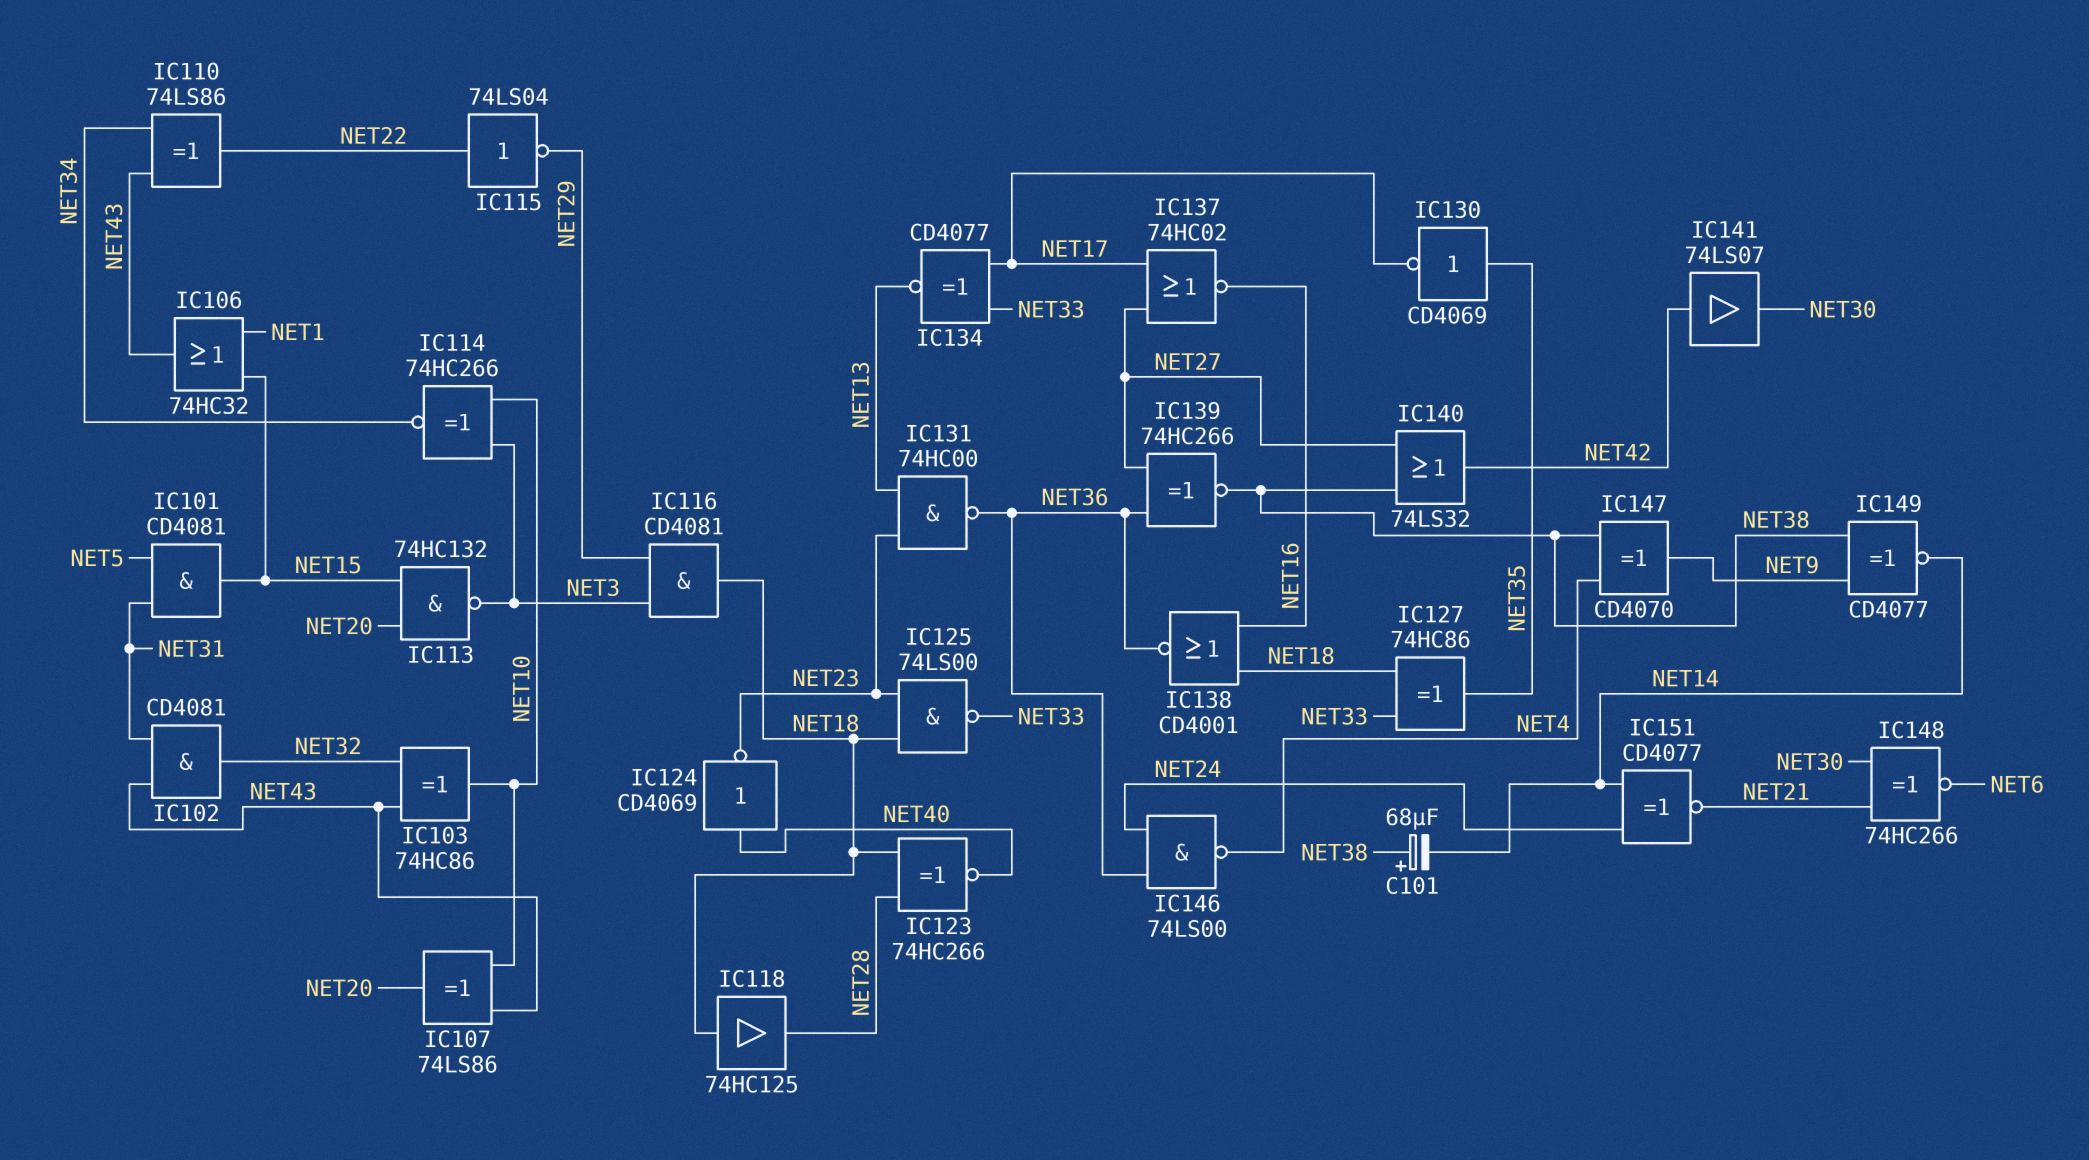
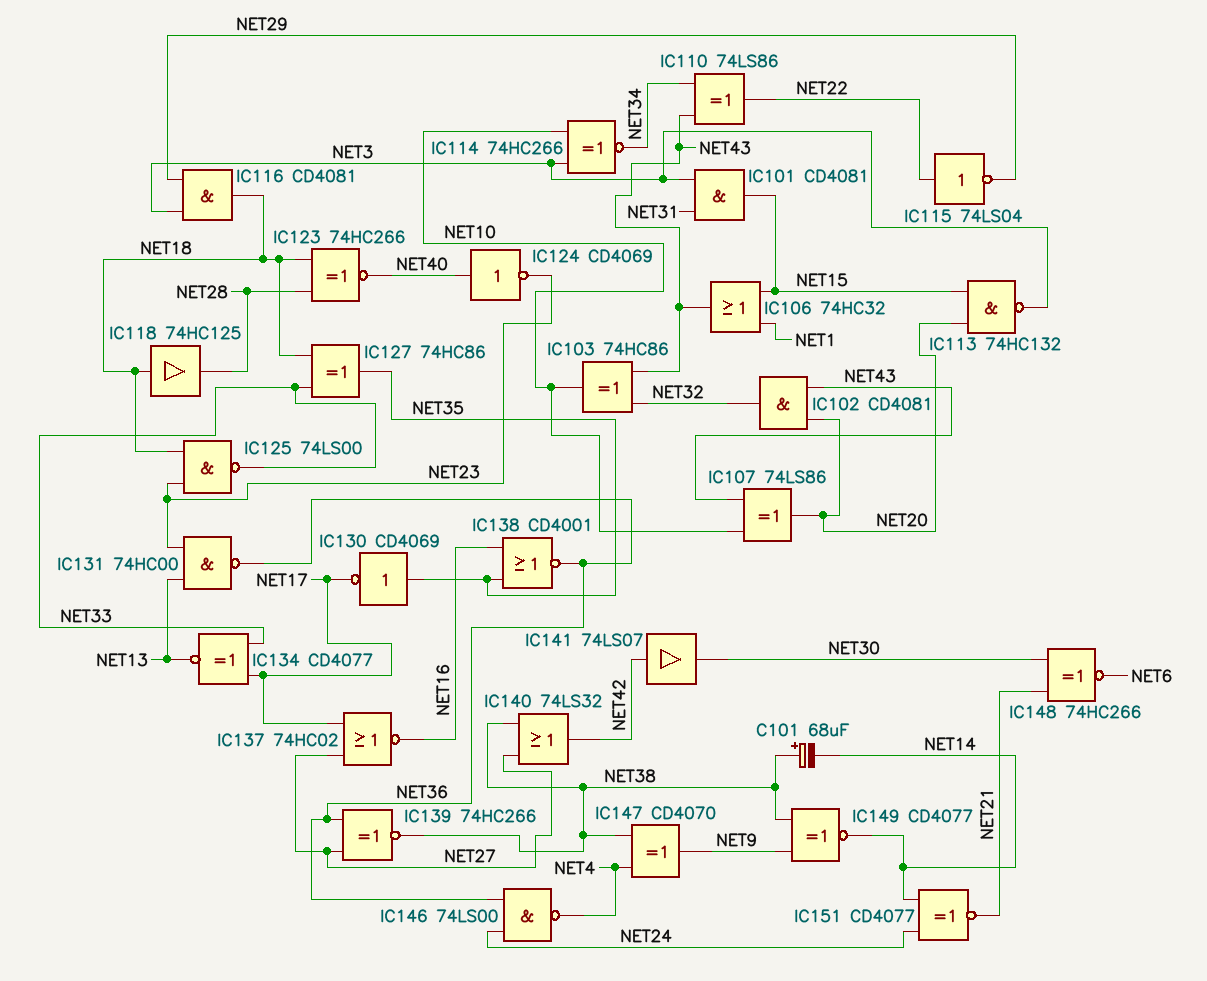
IC101: AND CD4081 (in NET5, in NET31, out NET15) -> AND CD4081 (in NET3, in NET31, out NET15)
IC102: AND CD4081 (in NET31, in NET43, out NET32) -> AND CD4081 (in NET20, in NET43, out NET32)
IC138: NOR CD4001 (in NET16, in NET18, out NET36) -> NOR CD4001 (in NET16, in NET35, out NET36)

